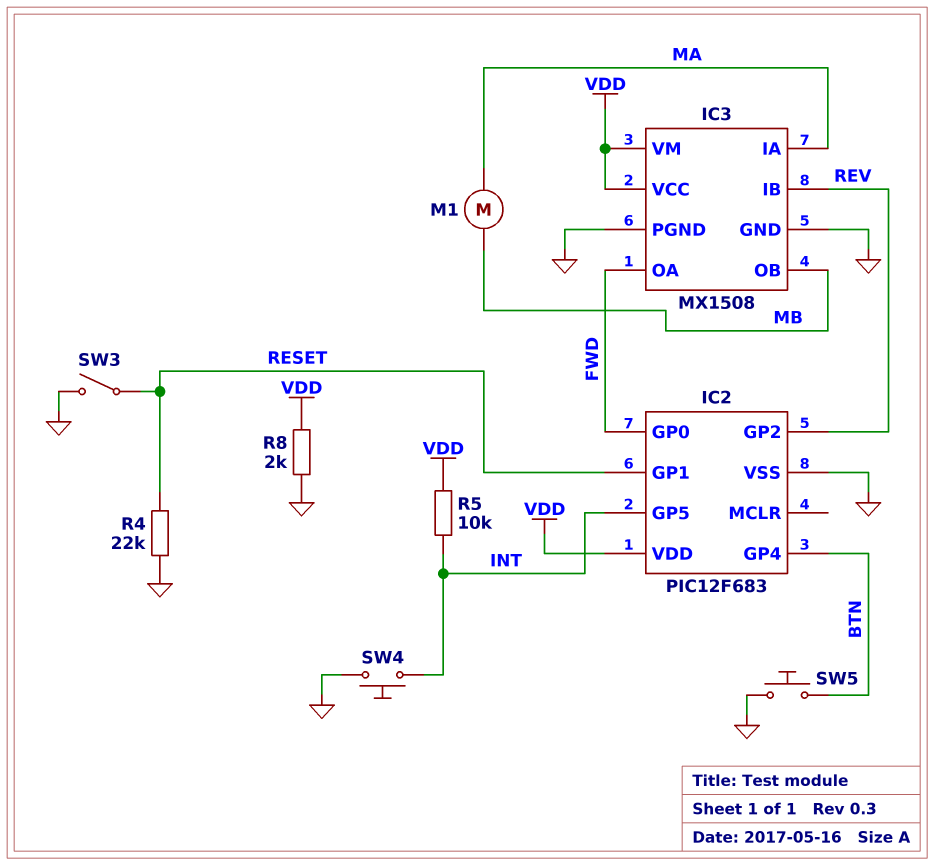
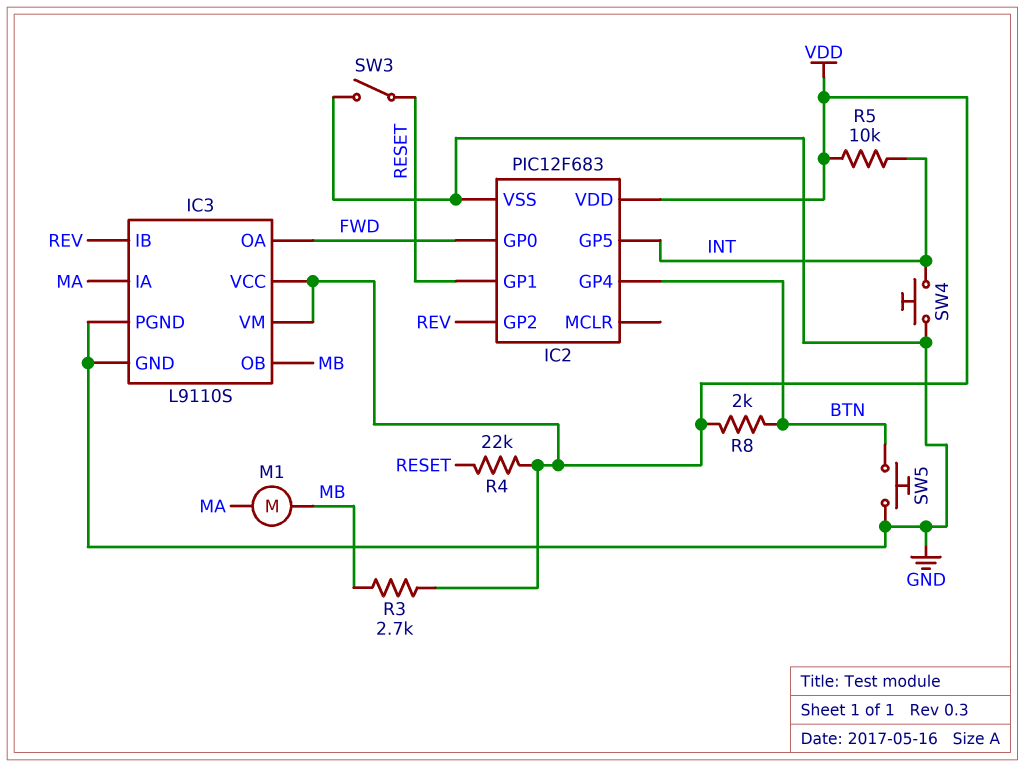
IC3: MX1508 -> L9110S
R3: none -> 2.7k (MB, VDD)
R4: 22k (GND, RESET) -> 22k (RESET, VDD)
R8: 2k (GND, VDD) -> 2k (BTN, VDD)

